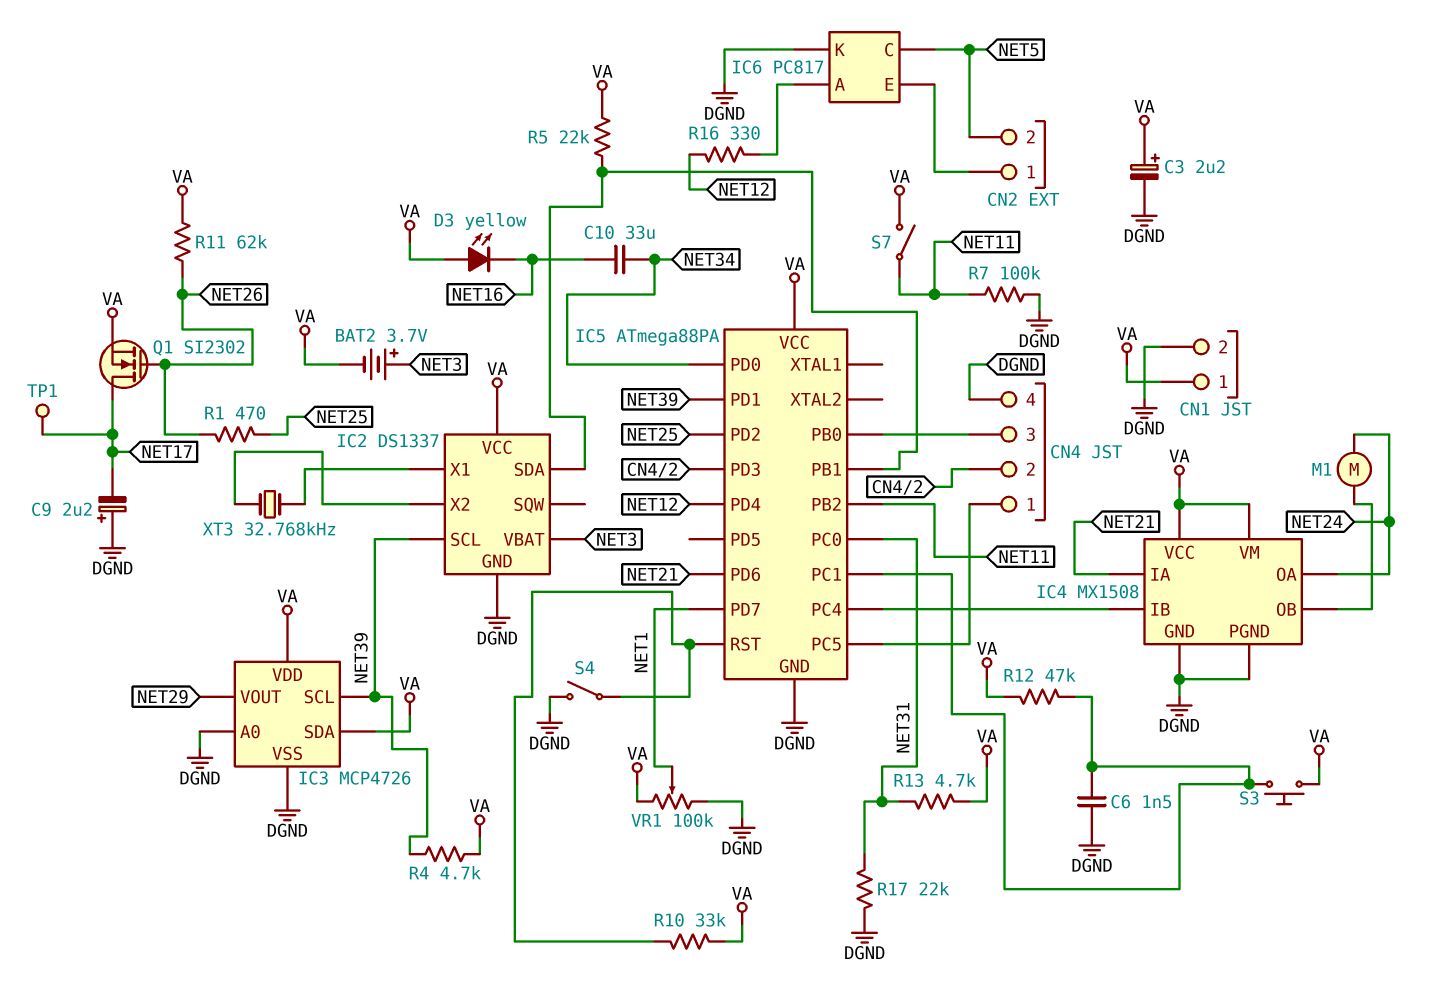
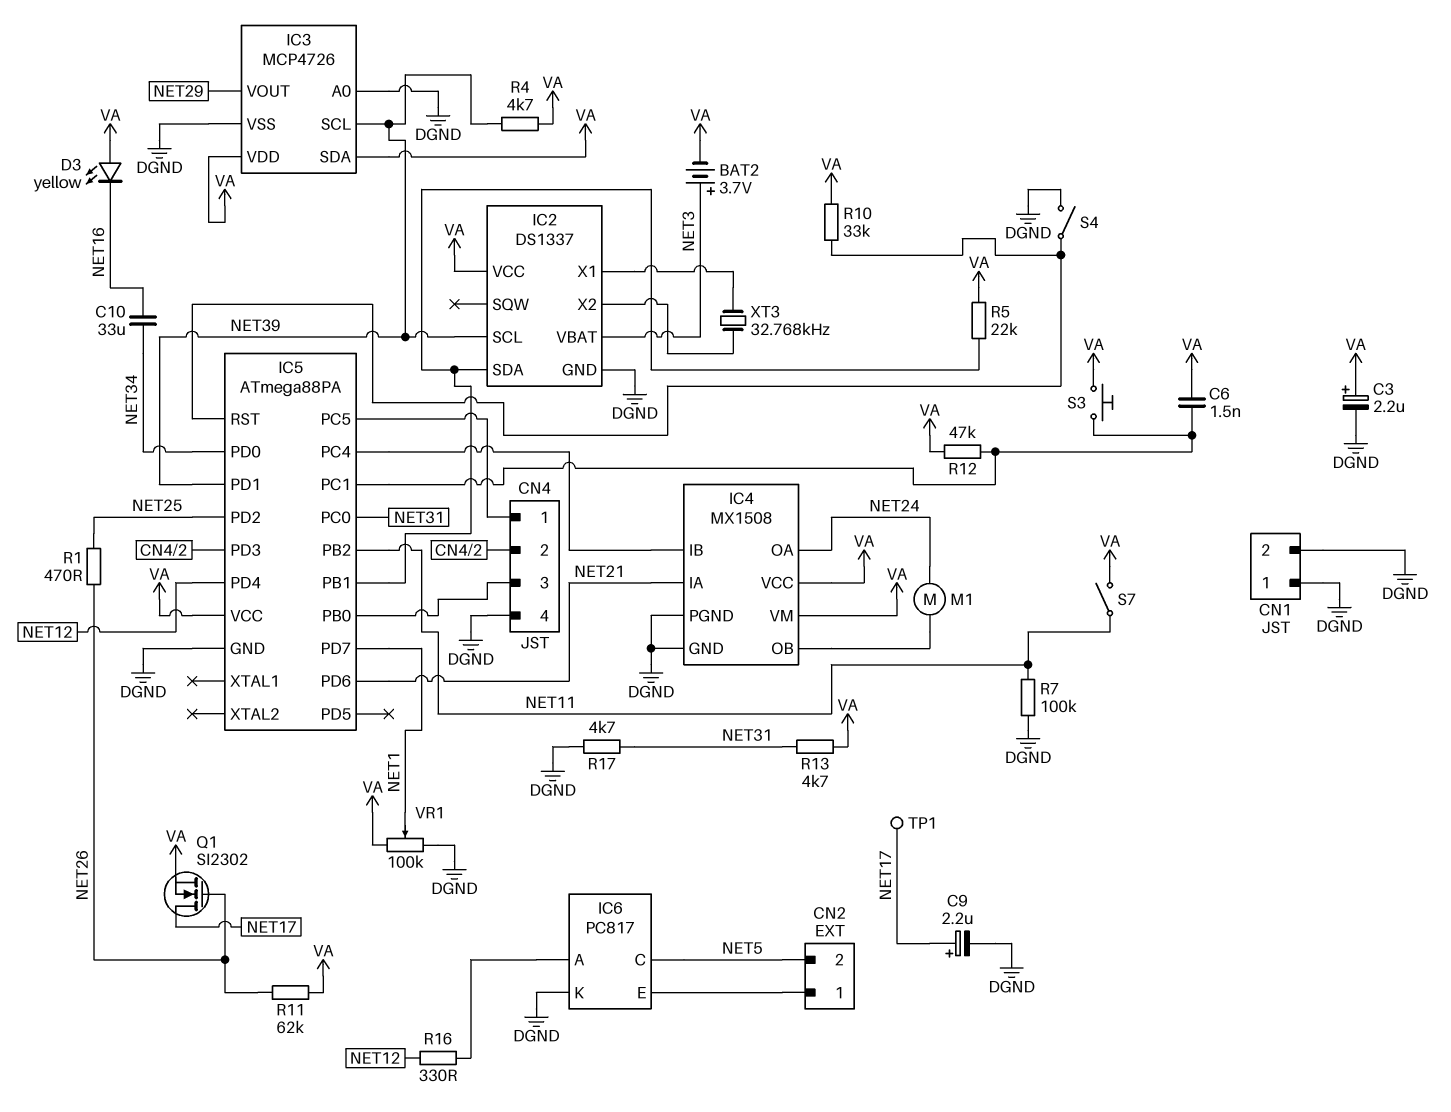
C6: 1.5nF (DGND, IC5/PC1) -> 1.5nF (IC5/PC1, VA)
C9: 2.2uF (plus DGND, minus NET17) -> 2.2uF (plus NET17, minus DGND)
CN1 pin 1: VA -> DGND
R17: 22k (DGND, NET31) -> 4.7k (DGND, NET31)

